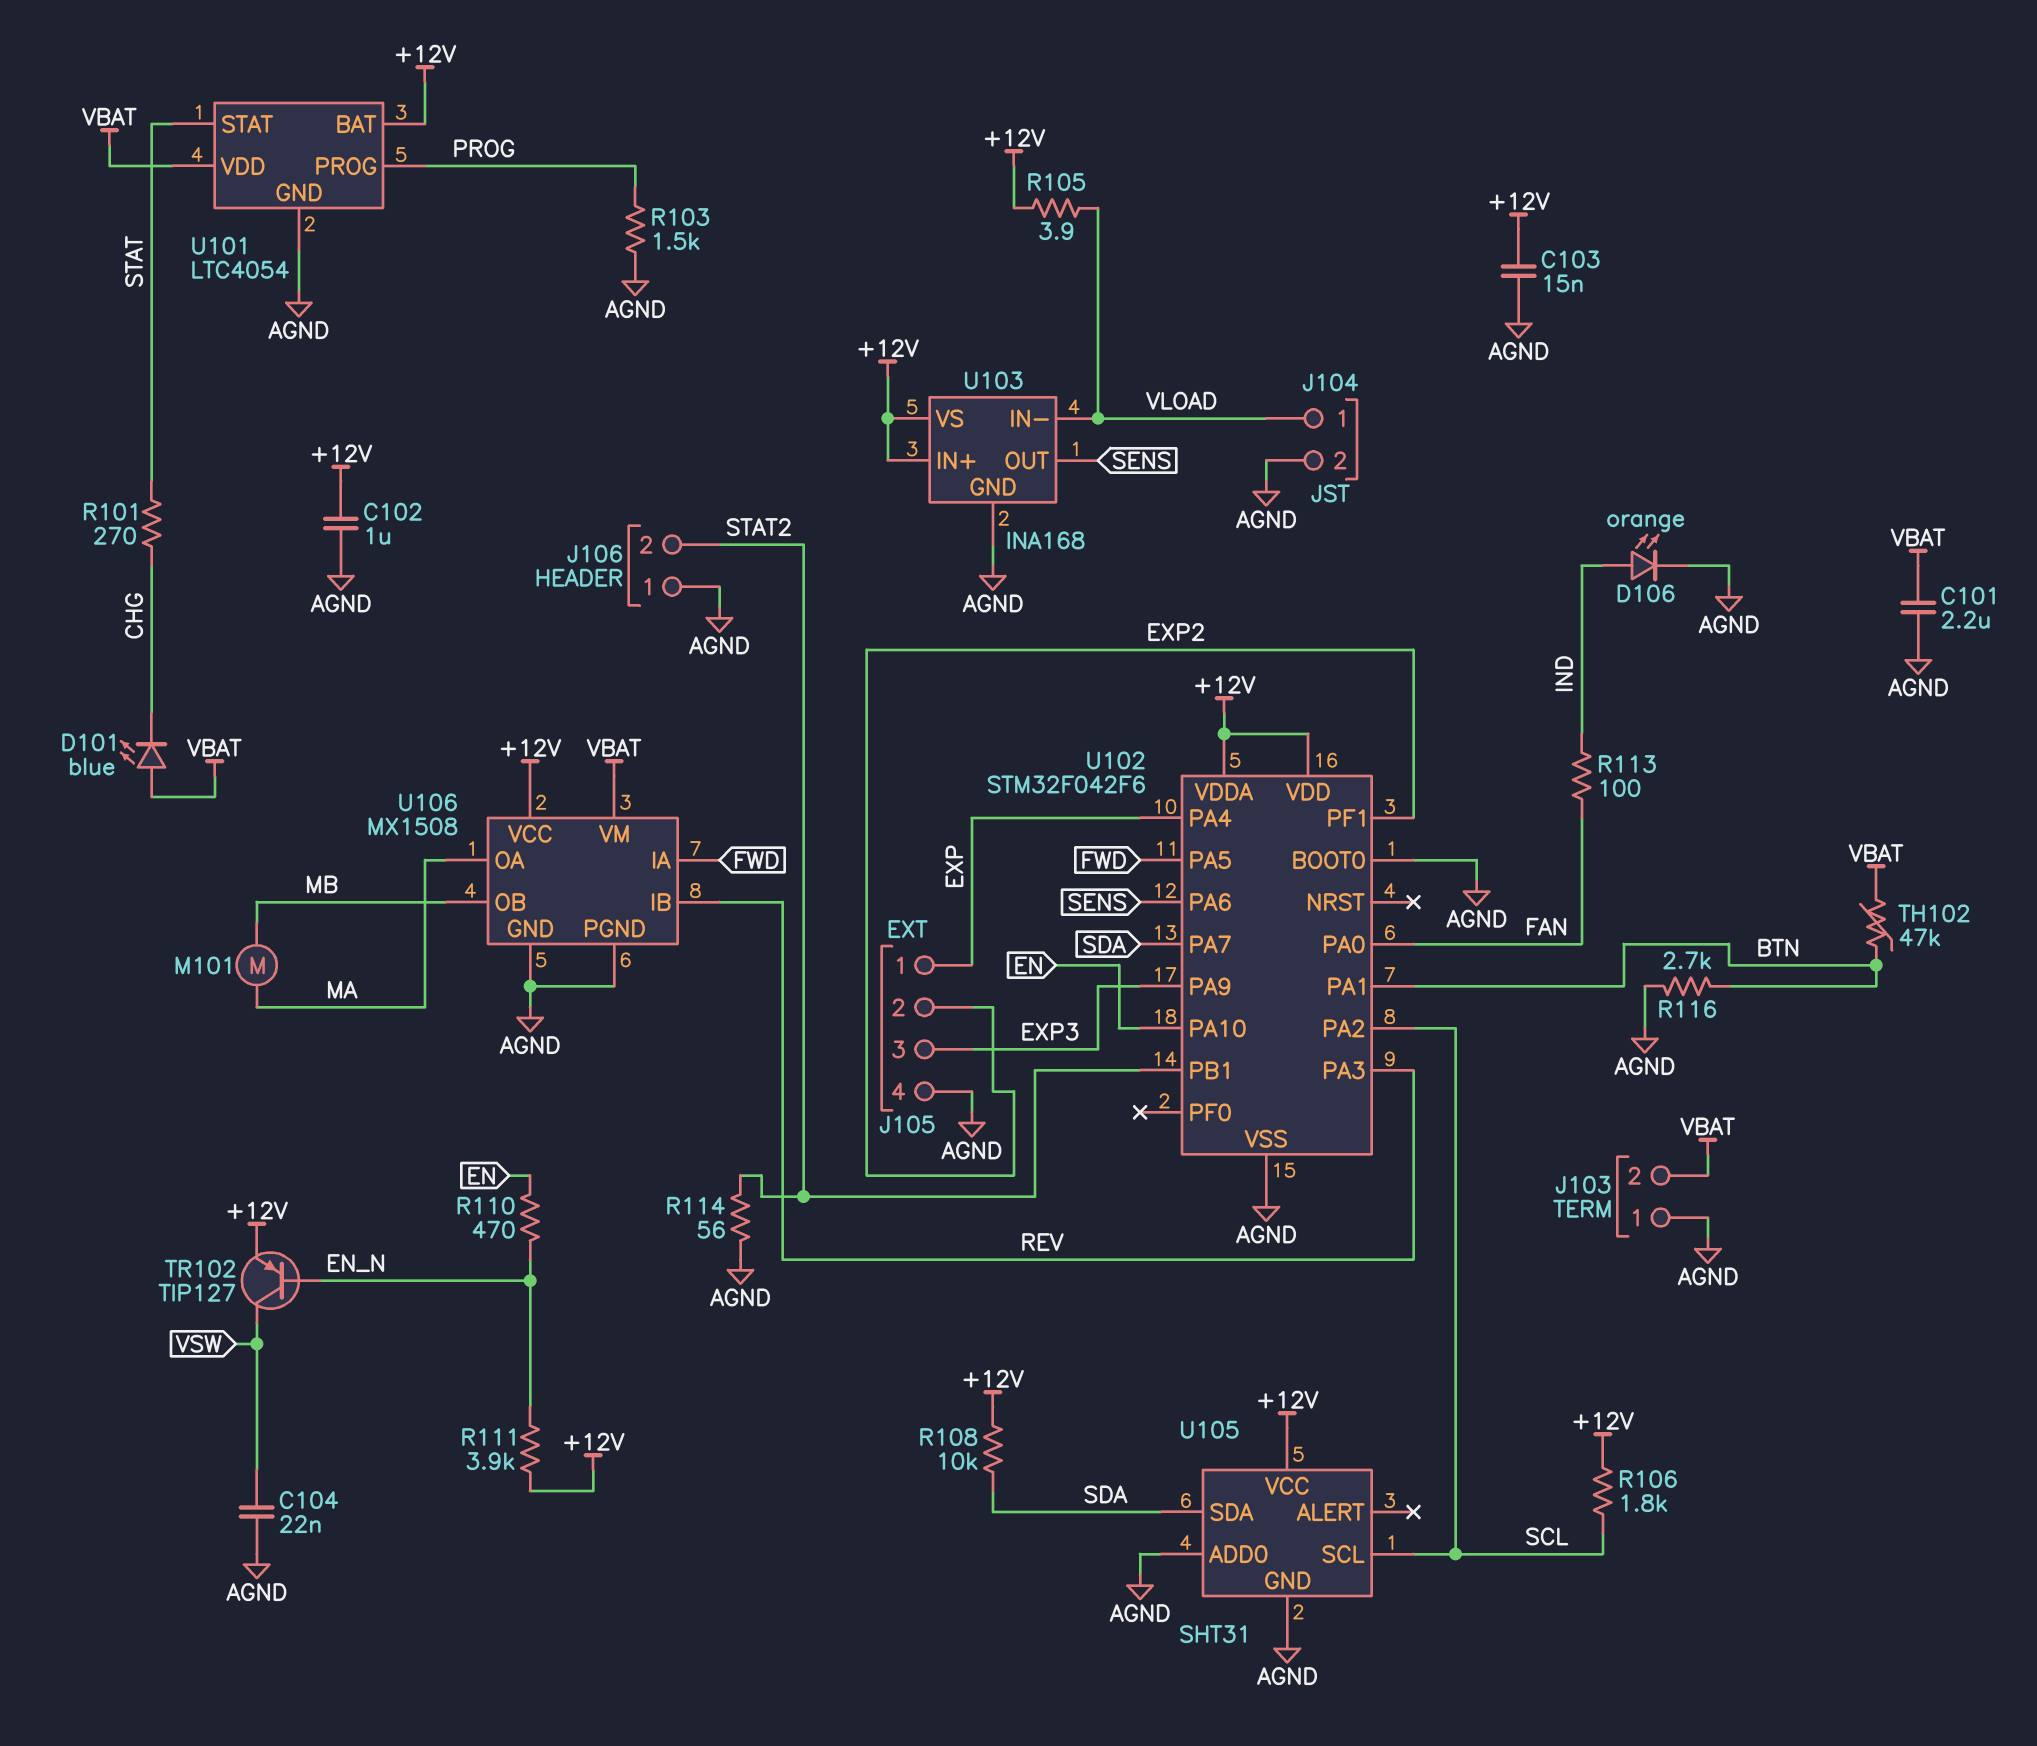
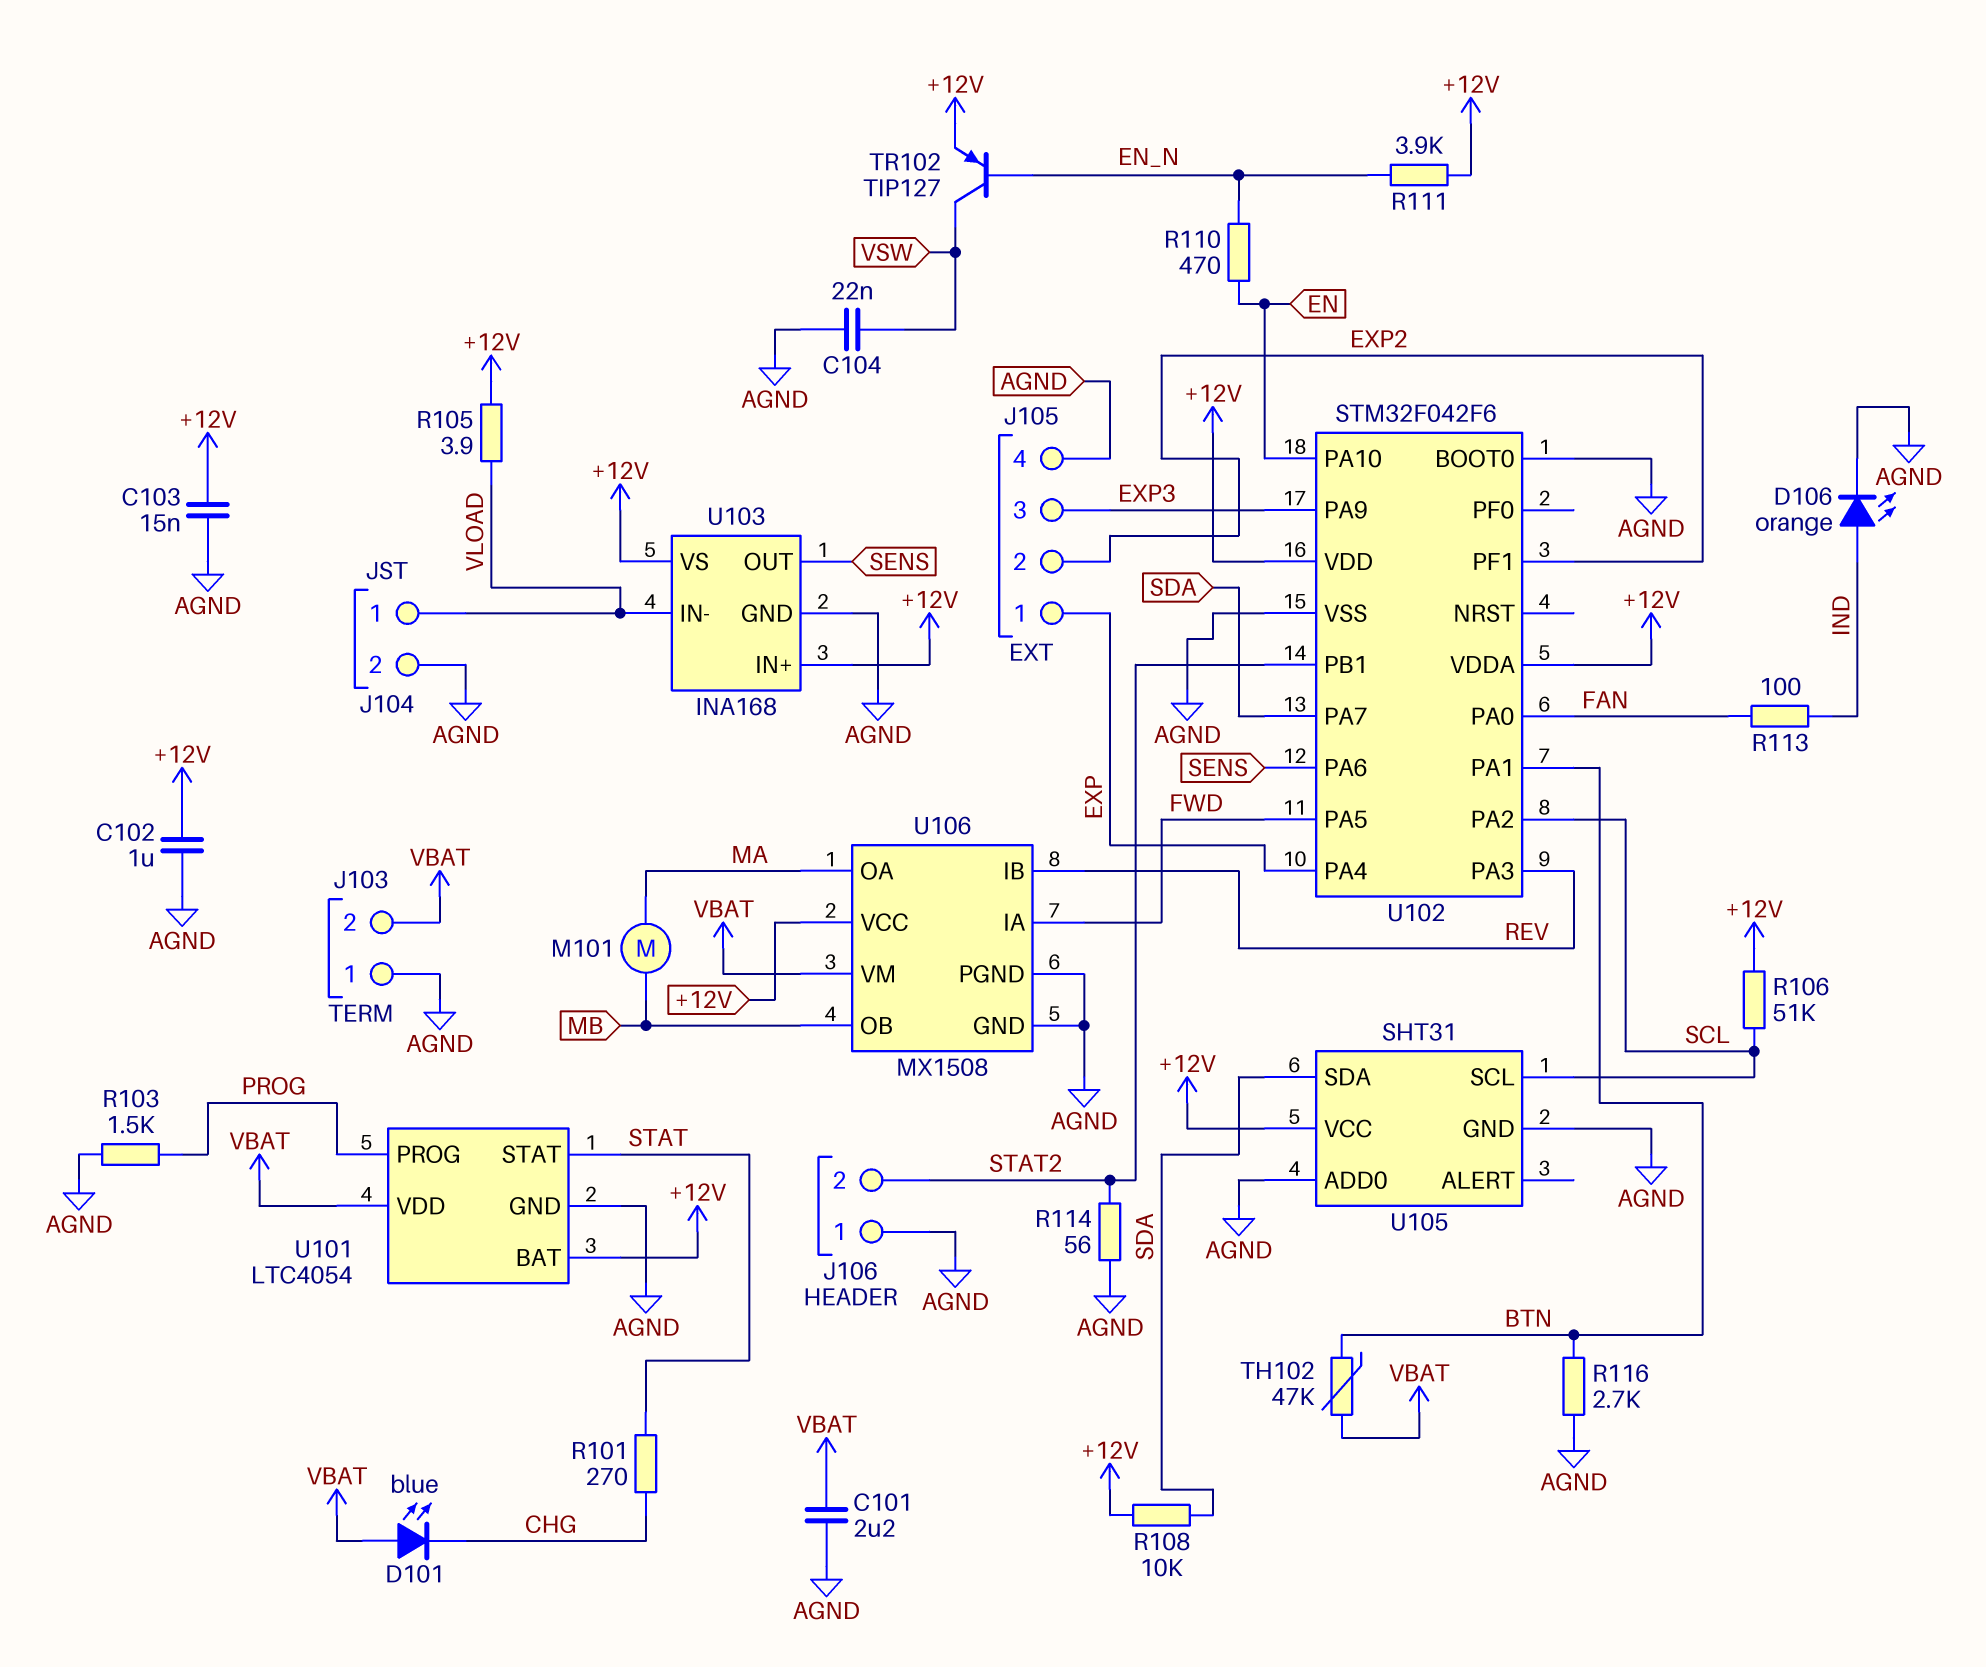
R106: 1.8k (+12V, SCL) -> 51k (+12V, SCL)

